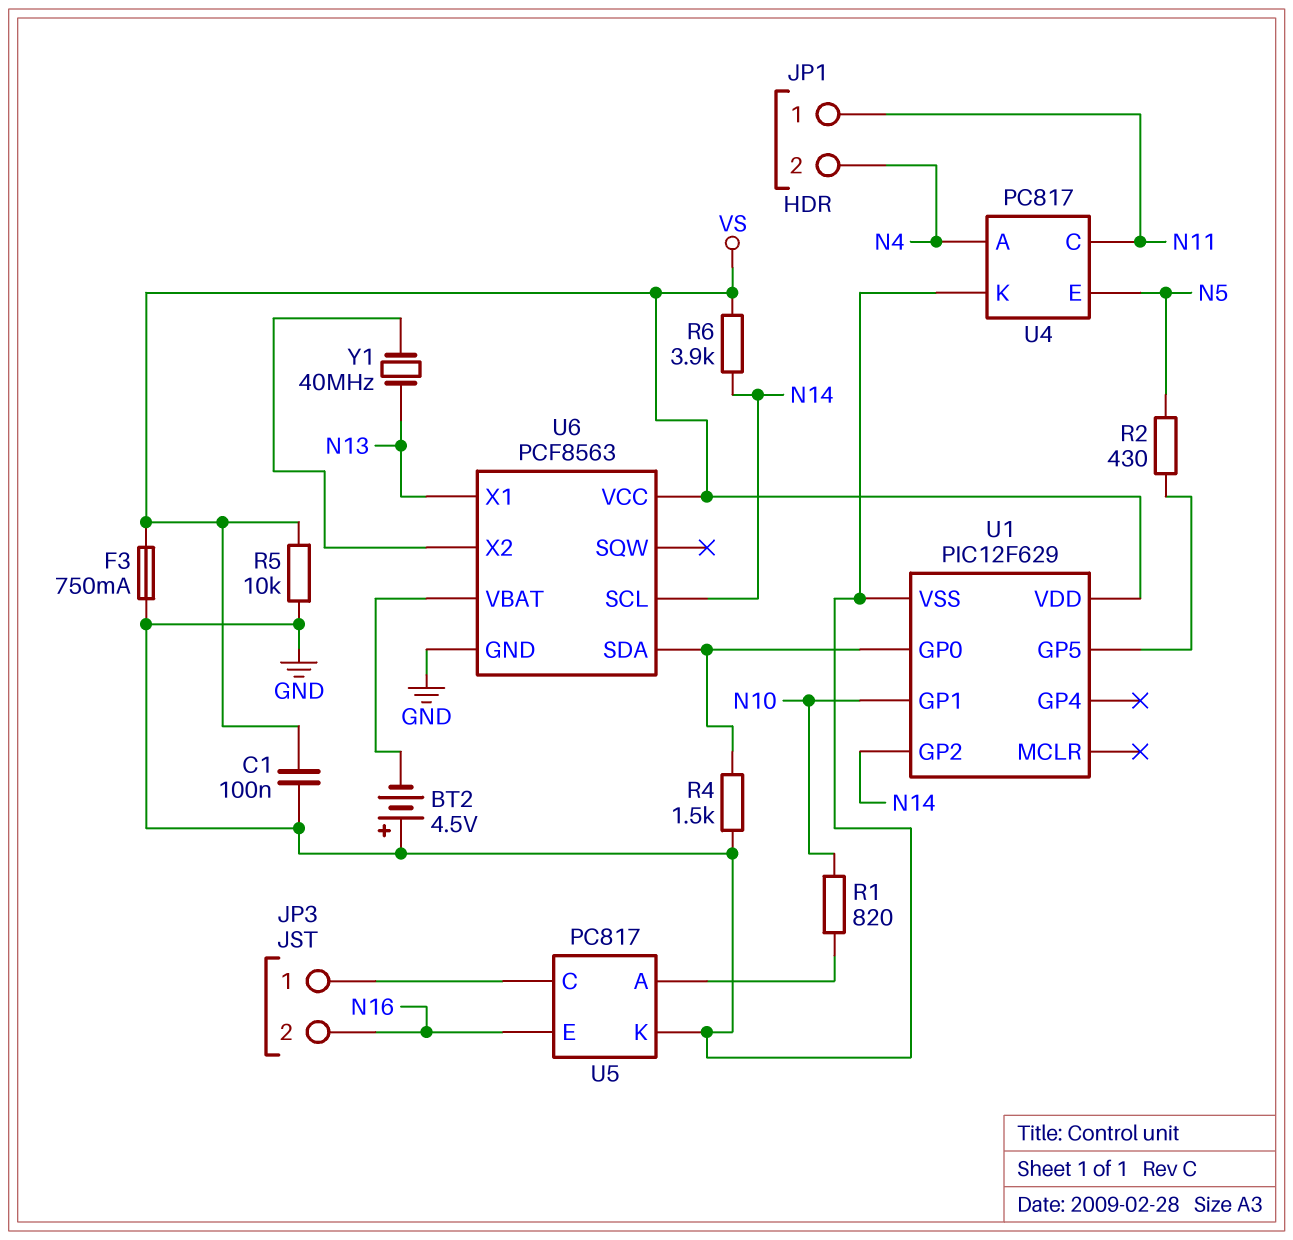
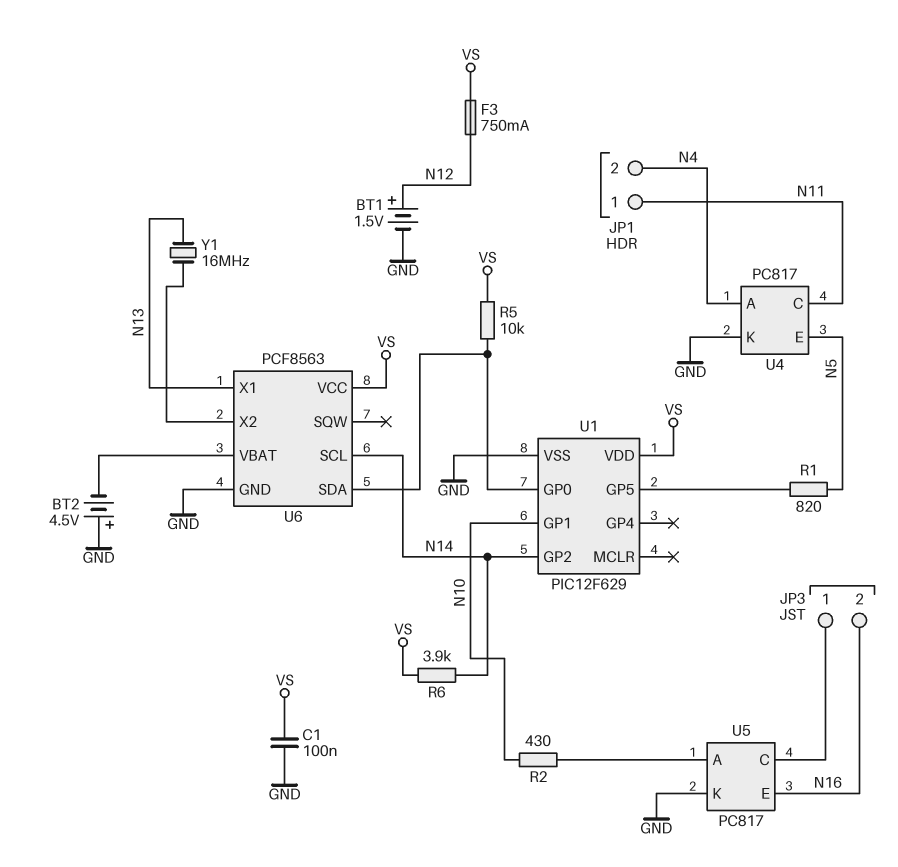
BT1: none -> 1.5V (plus N12, minus GND)
F3: 750mA (GND, VS) -> 750mA (N12, VS)
R1: 820 (N10, U5/A) -> 820 (N5, U1/GP5)
R2: 430 (N5, U1/GP5) -> 430 (N10, U5/A)
R4: 1.5k (GND, U1/GP0) -> none
R5: 10k (GND, VS) -> 10k (U1/GP0, VS)
Y1: 40MHz (N13, U6/X2) -> 16MHz (N13, U6/X2)

